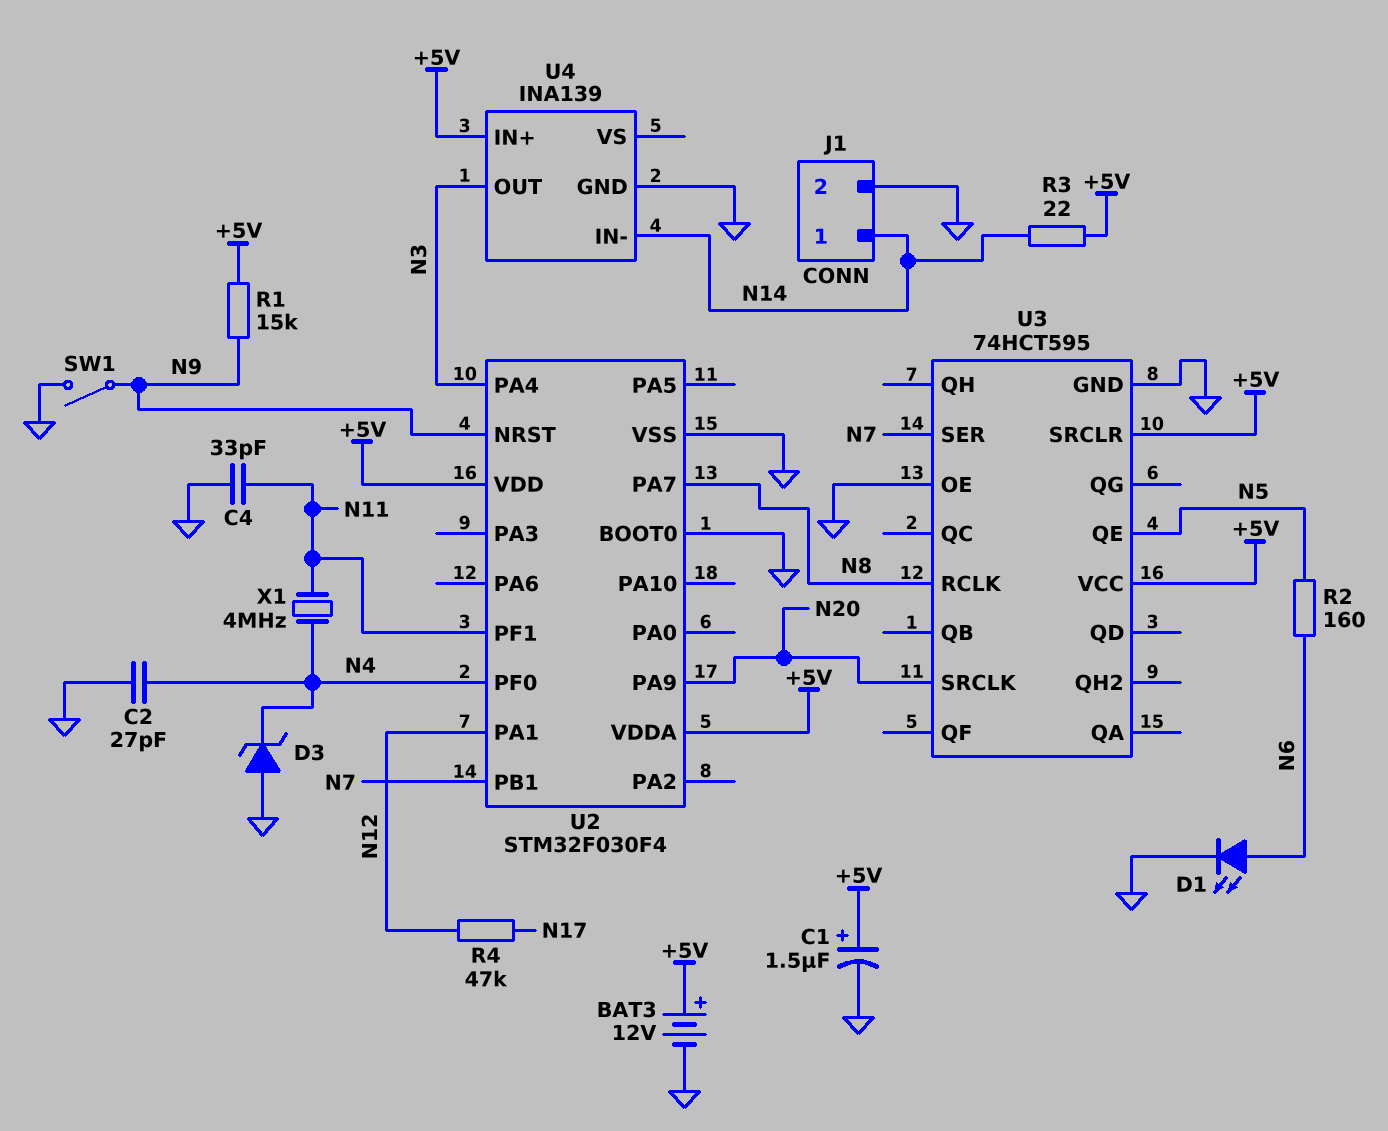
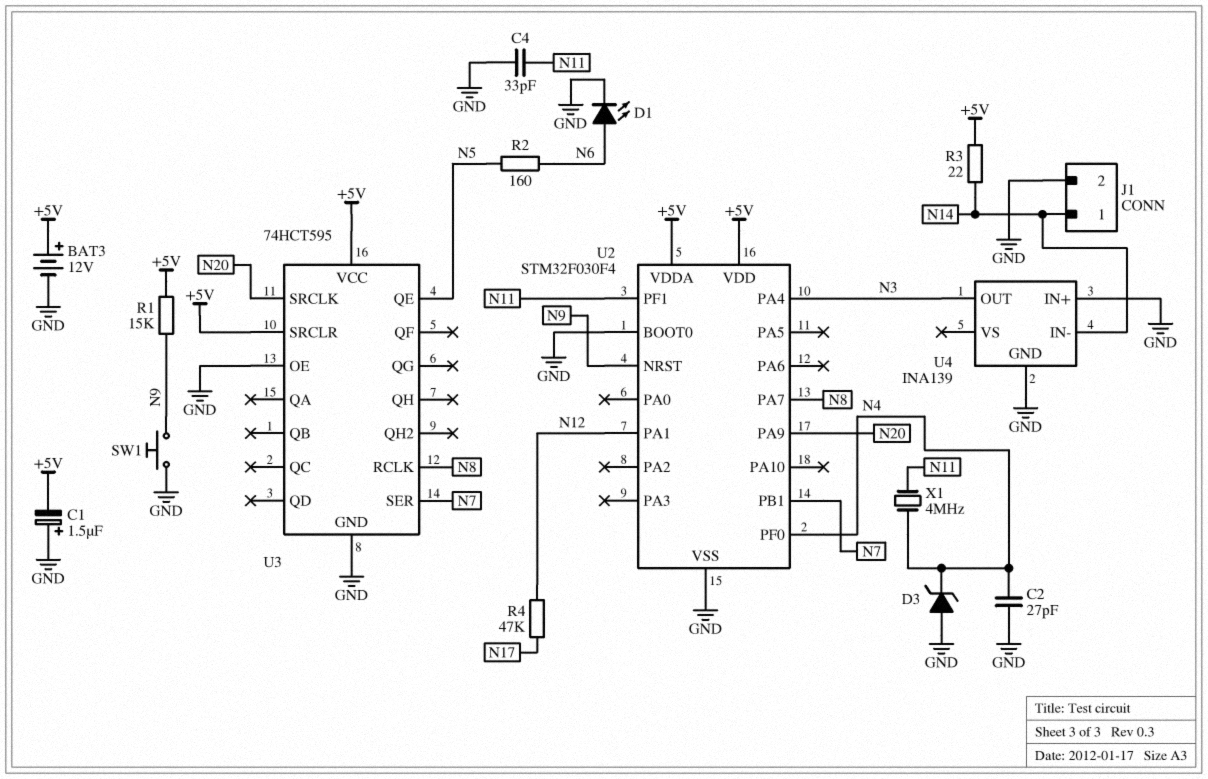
C1: 1.5uF (plus +5V, minus GND) -> 1.5uF (plus GND, minus +5V)
SW1: switch (GND, N9) -> button (GND, N9)
U4 pin IN+: +5V -> GND

